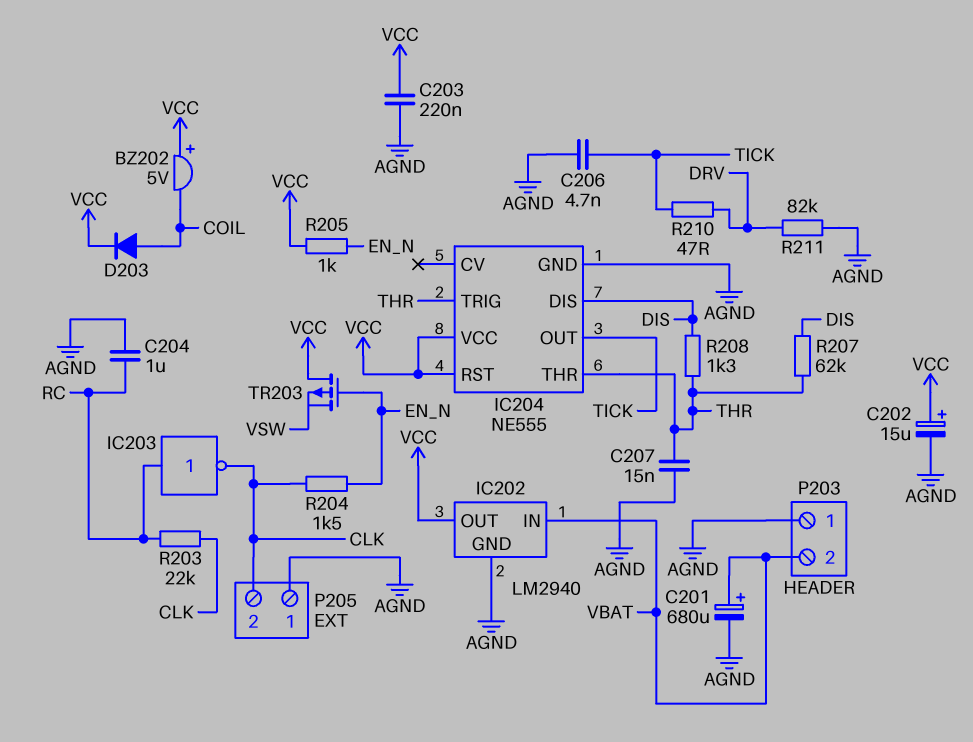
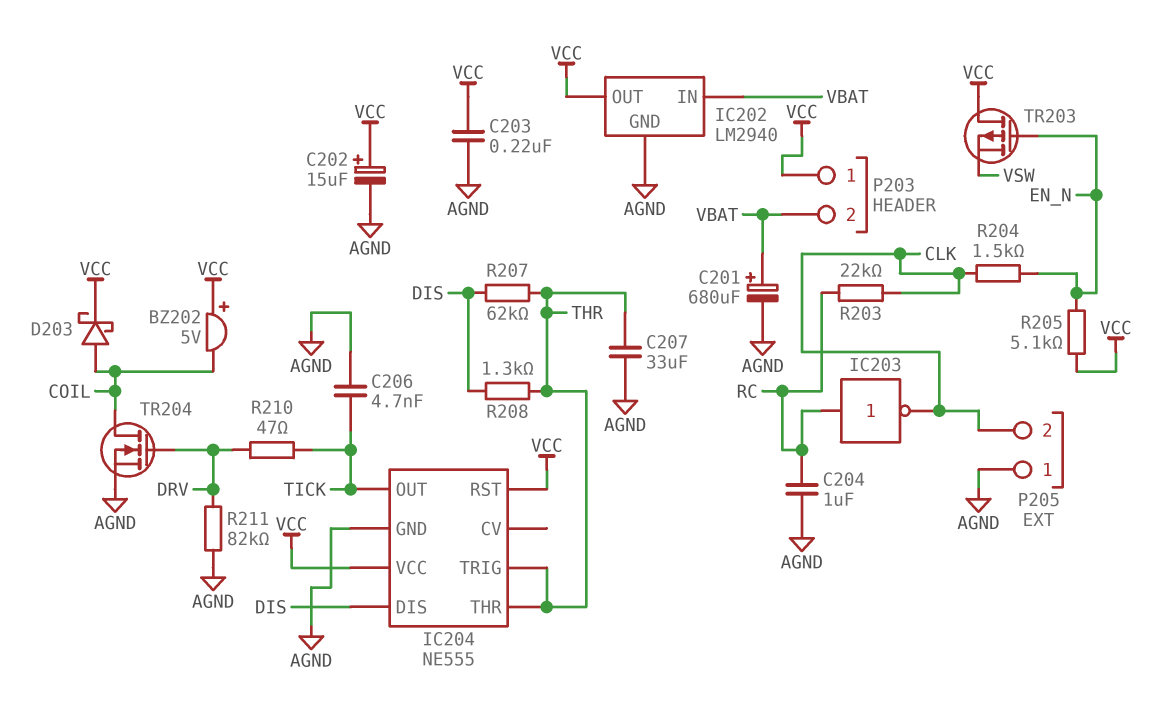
C207: 15nF (AGND, THR) -> 33uF (AGND, THR)
D203: diode (A COIL, K VCC) -> schottky (A COIL, K VCC)
P203 pin 1: AGND -> VCC
R205: 1k (EN_N, VCC) -> 5.1k (EN_N, VCC)
TR204: none -> NMOS (G DRV, D COIL, S AGND)

